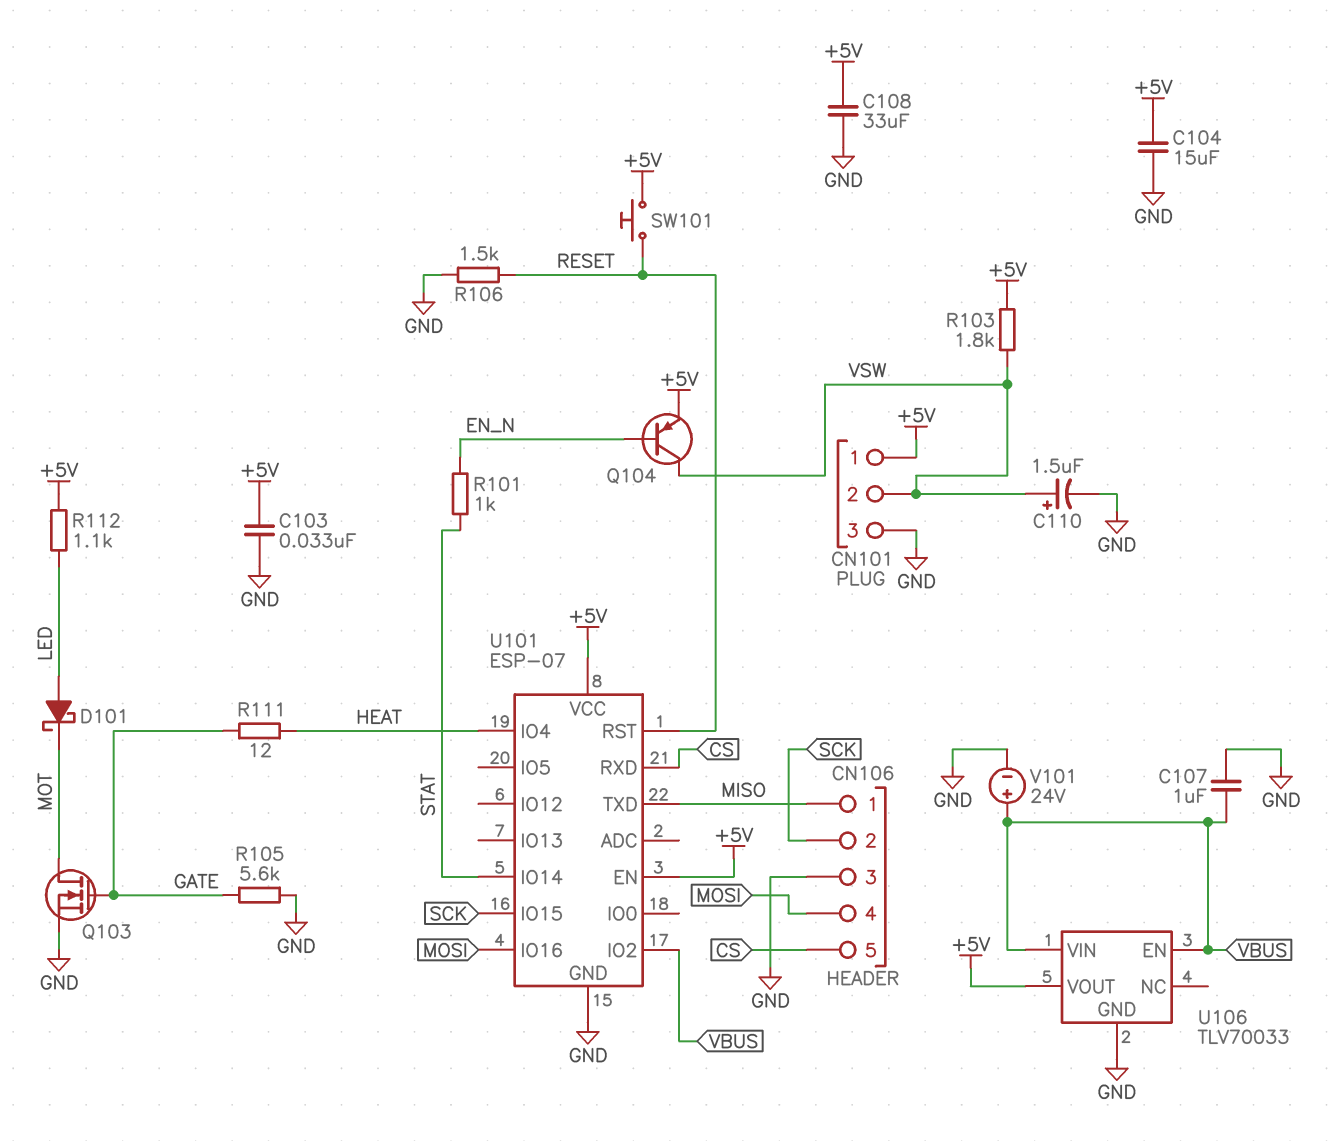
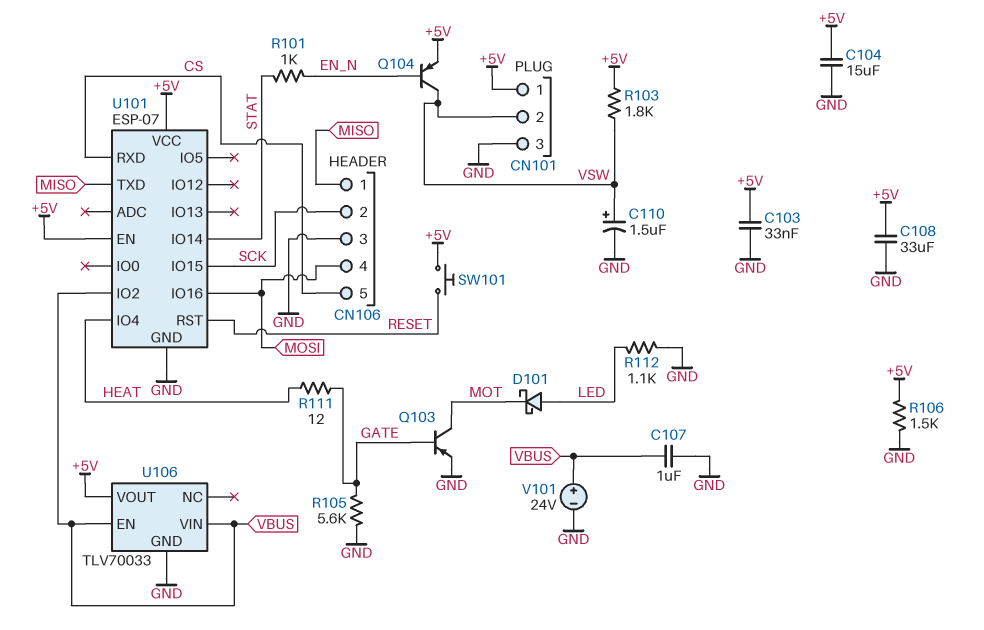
Q103: NMOS (G GATE, D MOT, S GND) -> PNP (B GATE, C MOT, E GND)
R106: 1.5k (GND, RESET) -> 1.5k (+5V, GND)
R112: 1.1k (+5V, LED) -> 1.1k (GND, LED)

